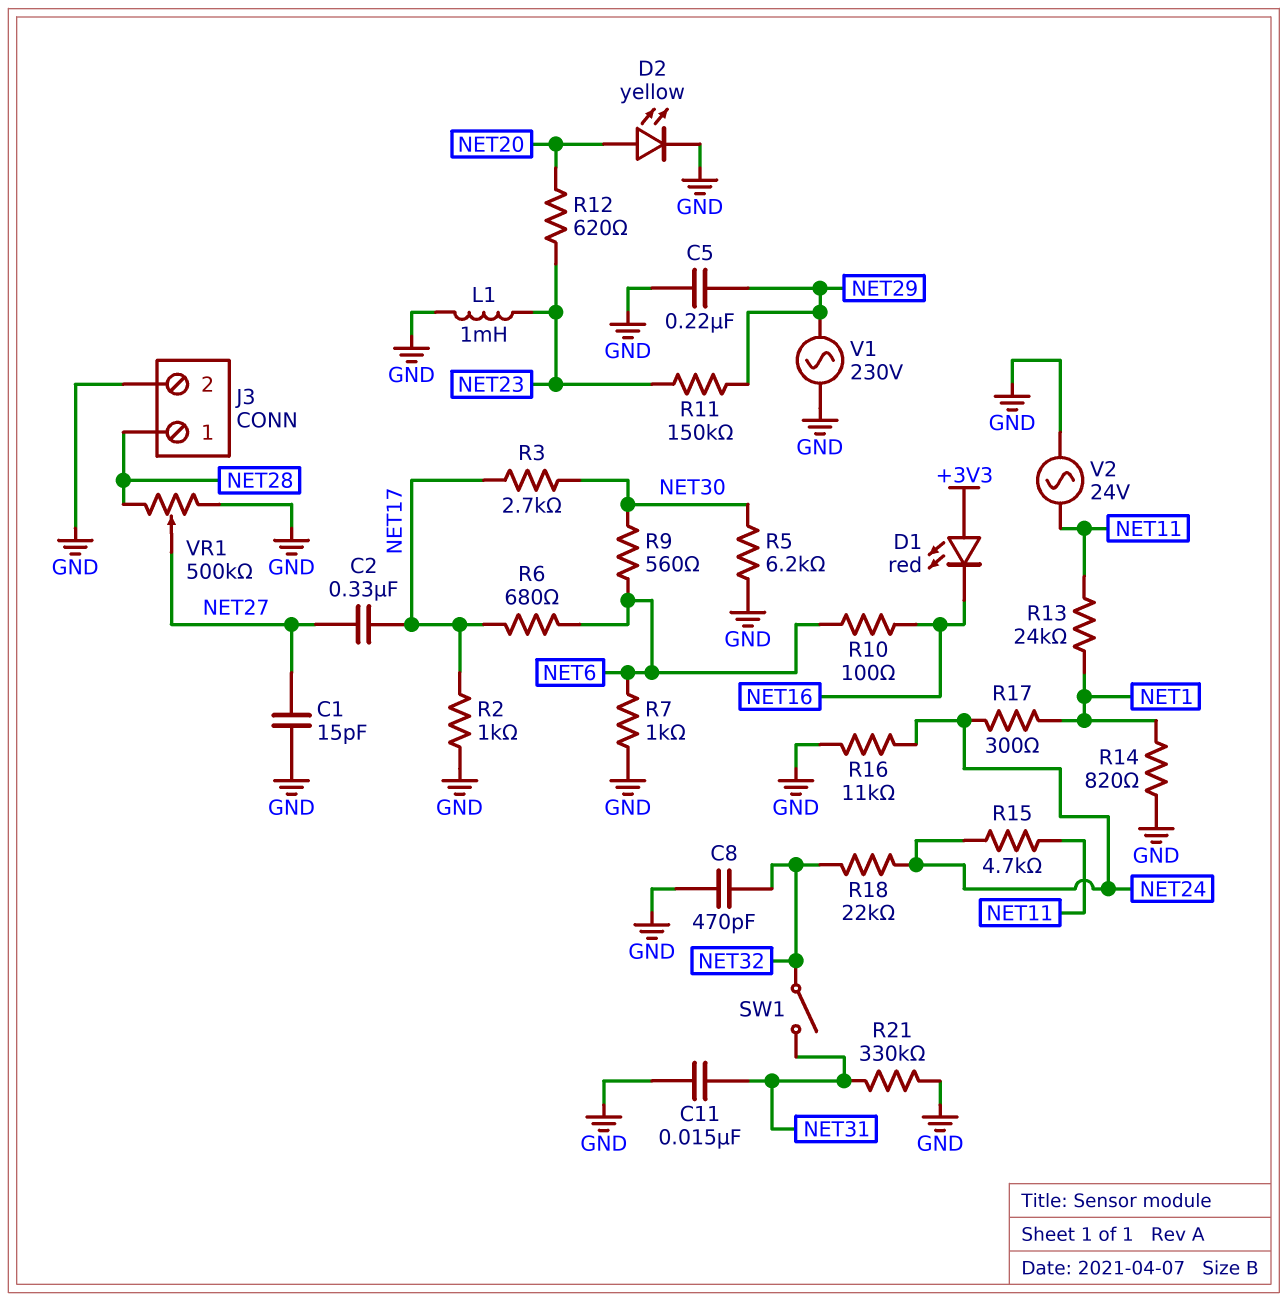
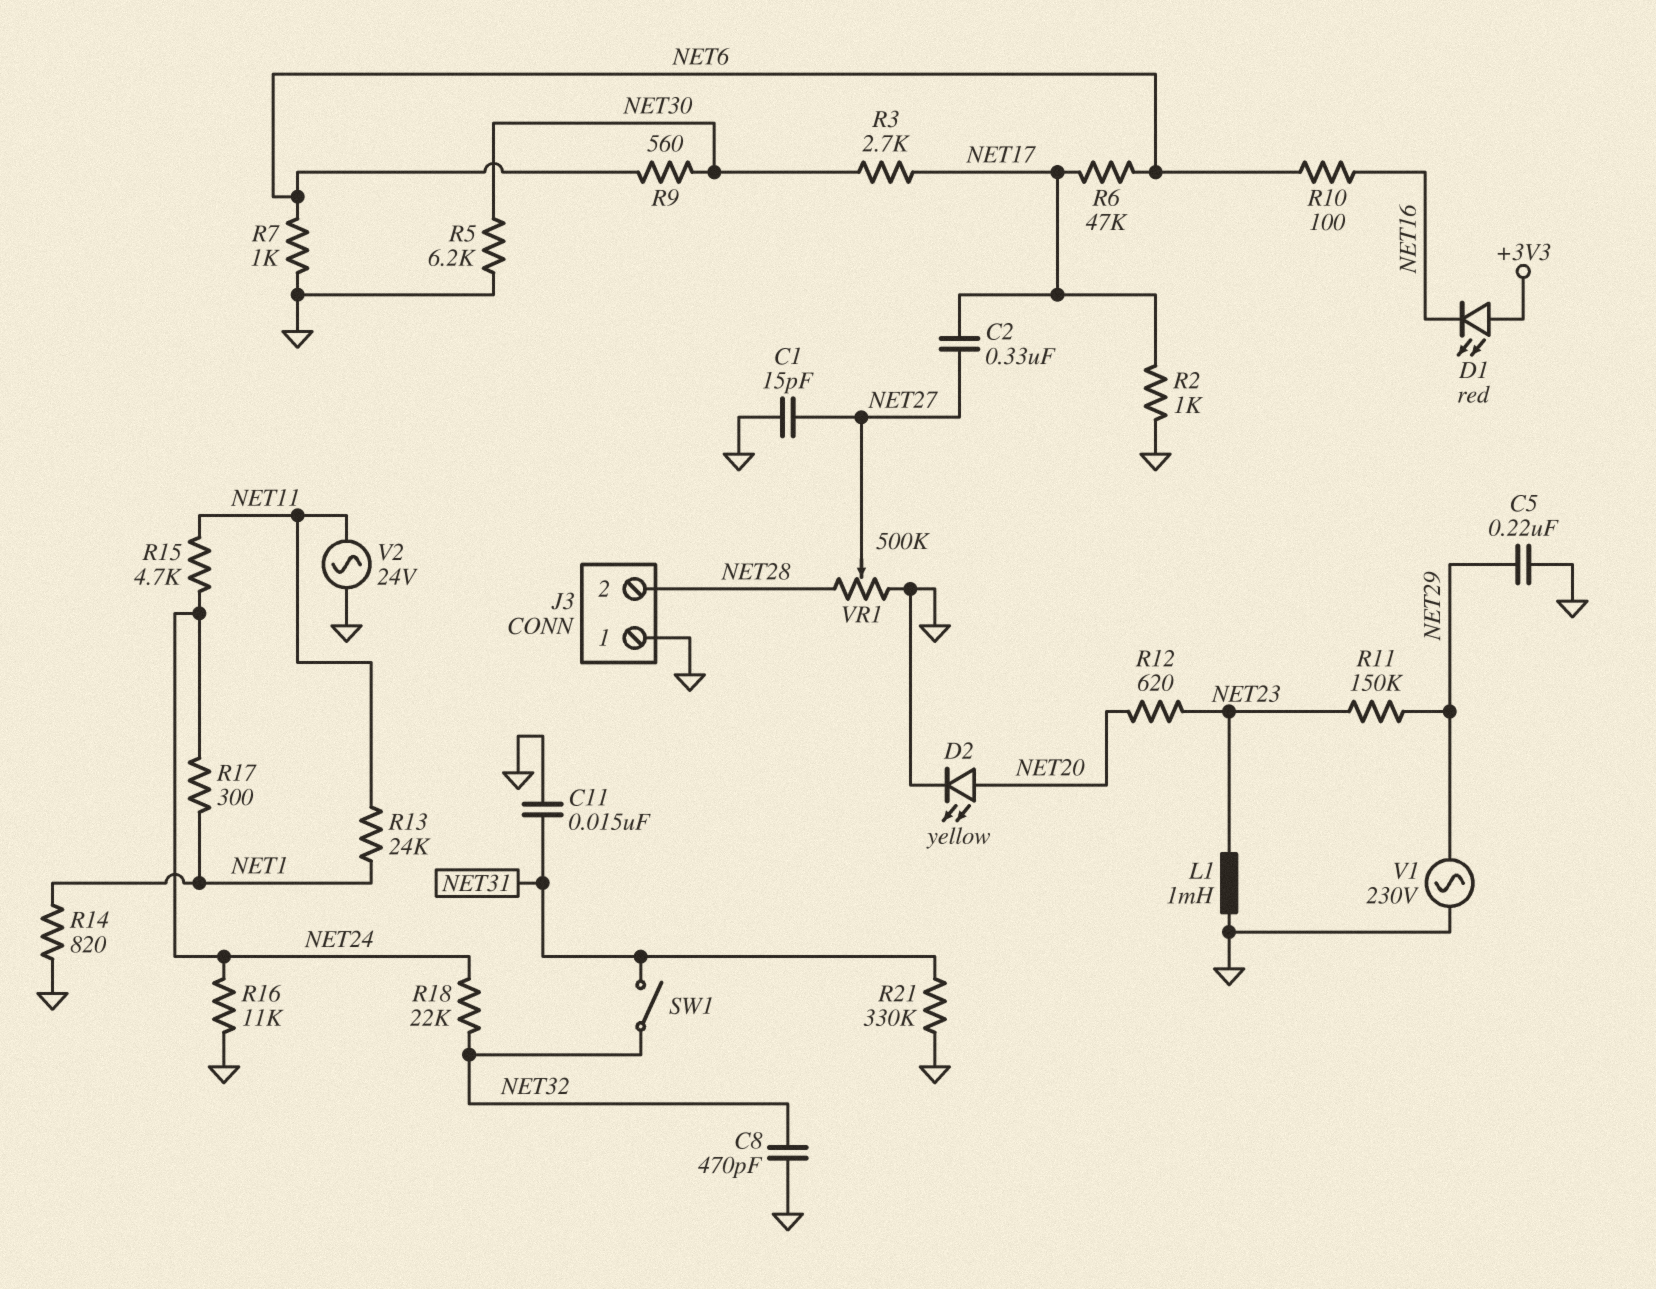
J3 pin 1: NET28 -> GND
J3 pin 2: GND -> NET28
R6: 680 (NET6, NET17) -> 47k (NET6, NET17)

